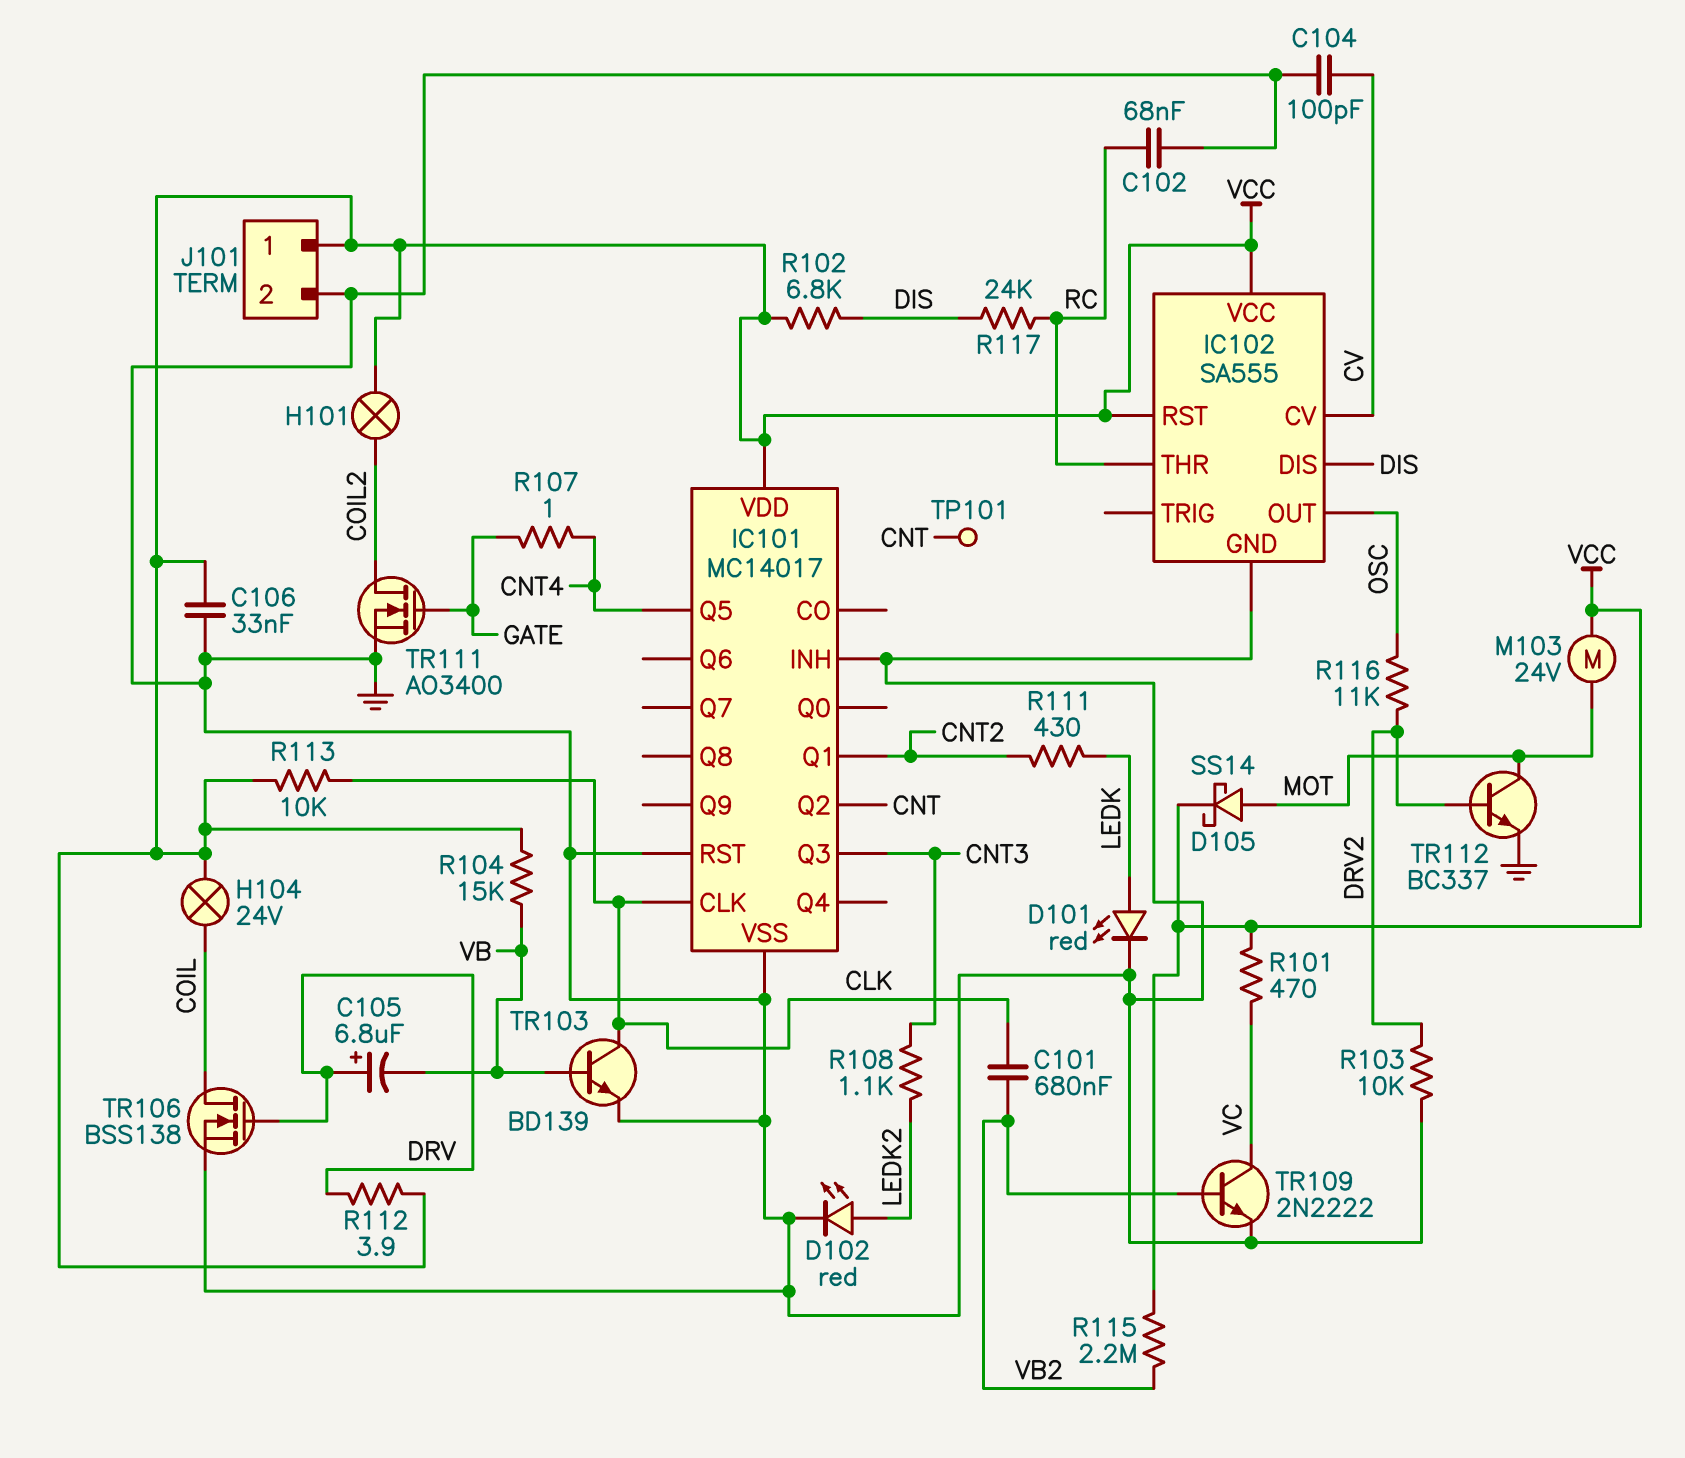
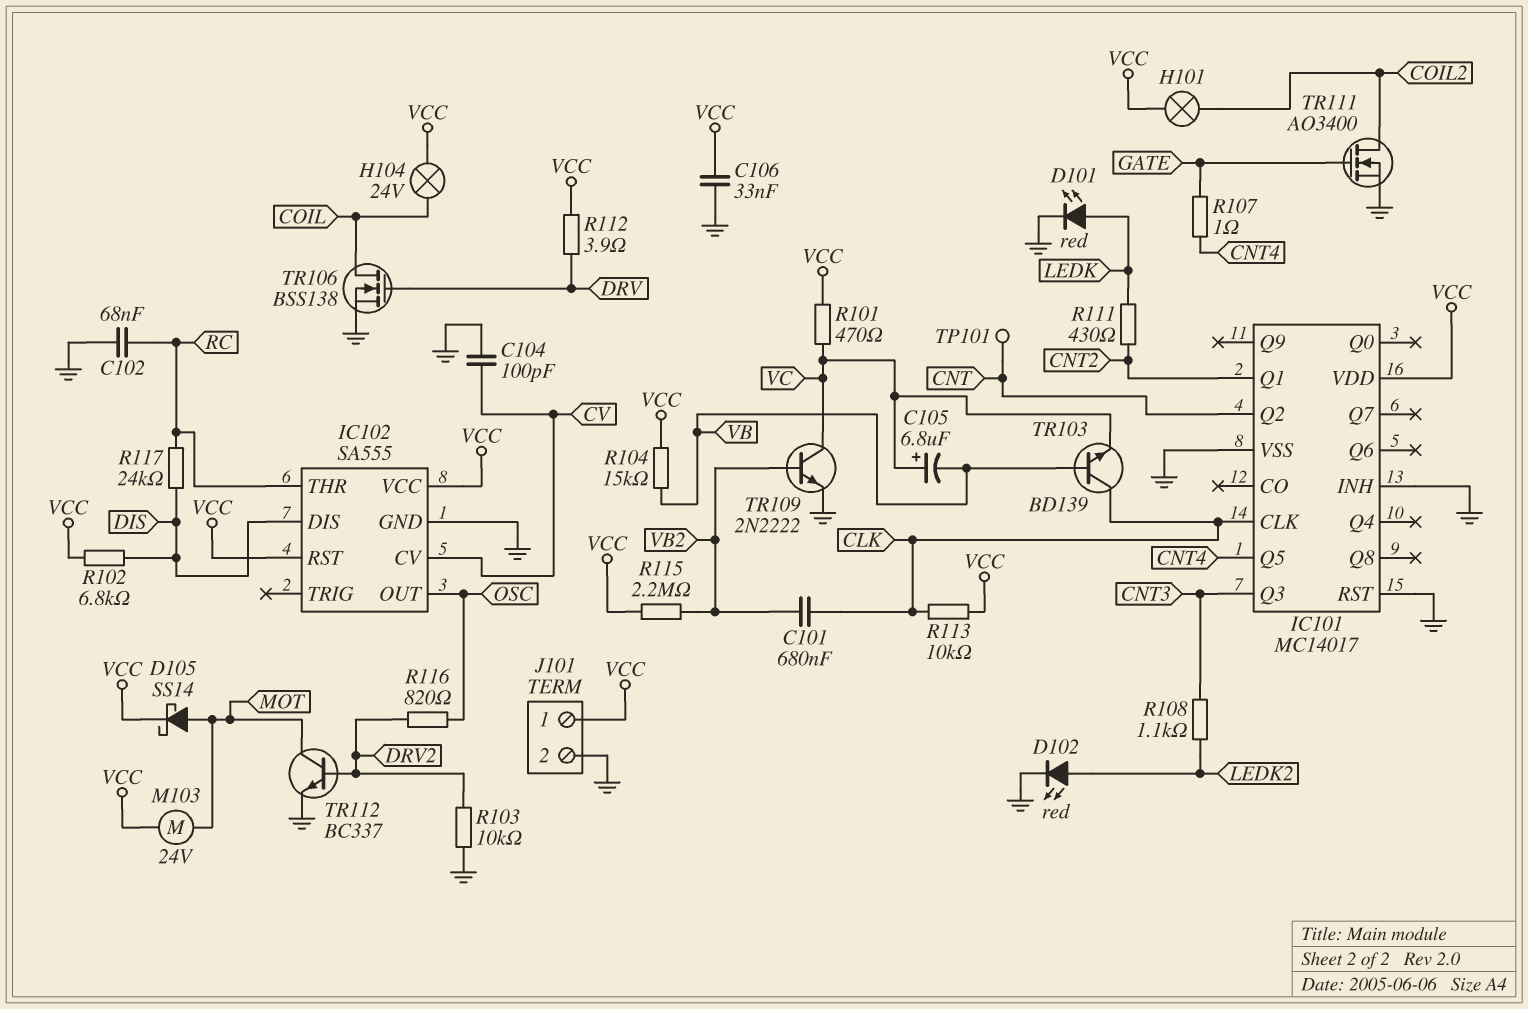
C105: 6.8uF (plus DRV, minus VB) -> 6.8uF (plus VC, minus VB)
R116: 11k (DRV2, OSC) -> 820 (DRV2, OSC)
TR103: NPN BD139 (B VB, C CLK, E GND) -> NPN BD139 (B VB, C CLK, E VC)

